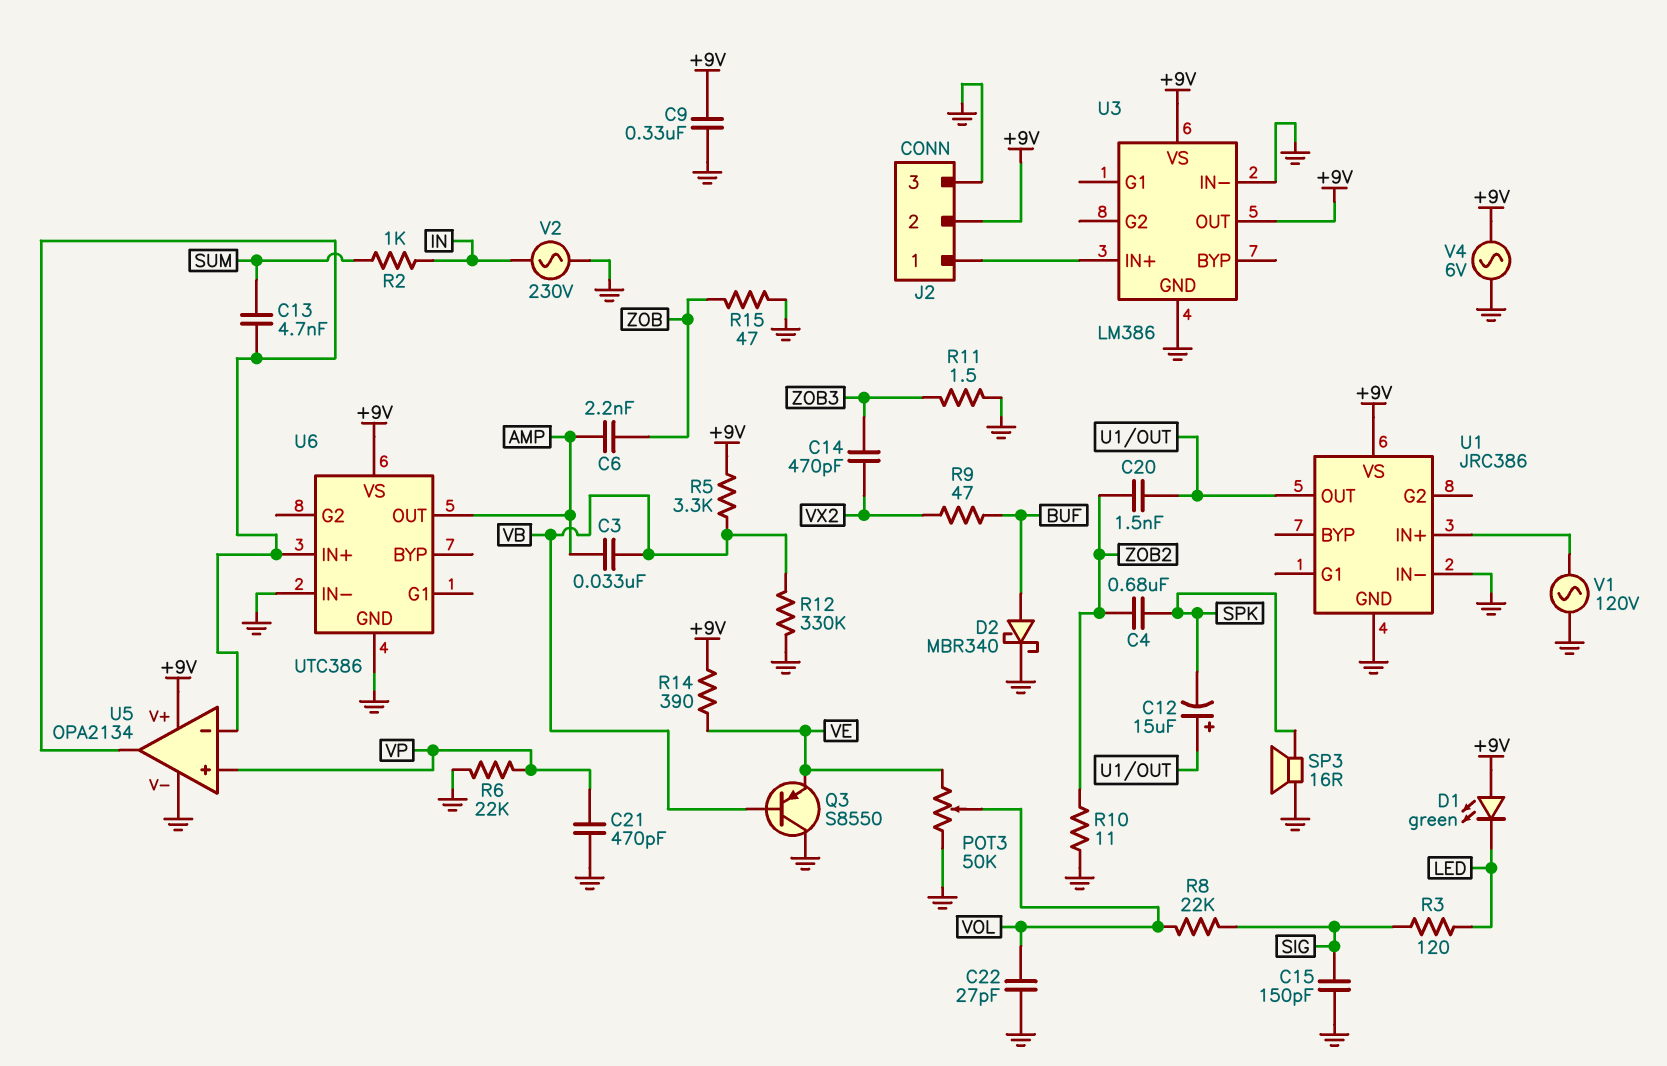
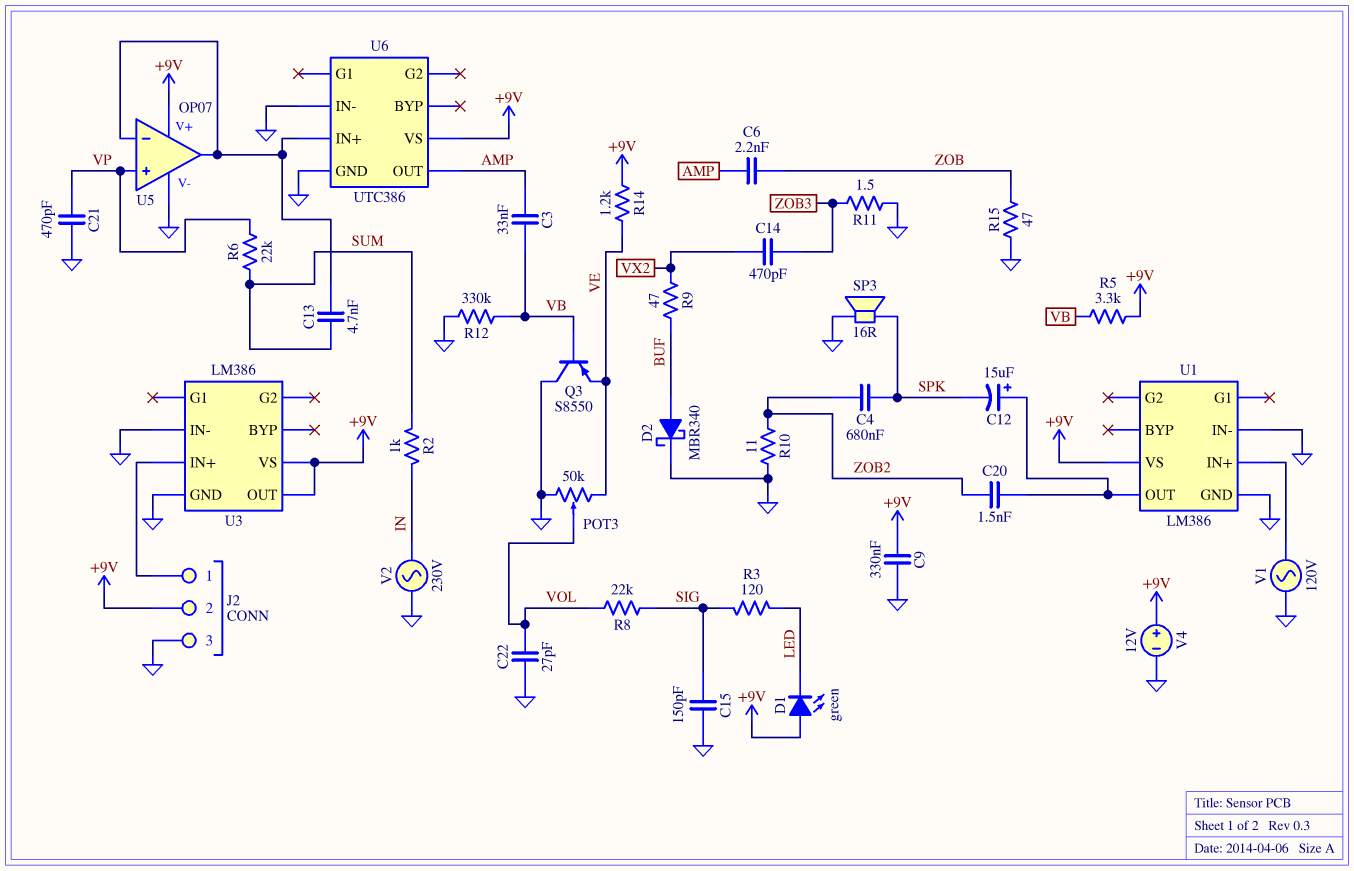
R6: 22k (GND, VP) -> 22k (SUM, VP)
R14: 390 (+9V, VE) -> 1.2k (+9V, VE)
U1: JRC386 -> LM386
U5: OPA2134 -> OP07
V4: AC 6V (+9V, GND) -> 12V (plus +9V, minus GND)

